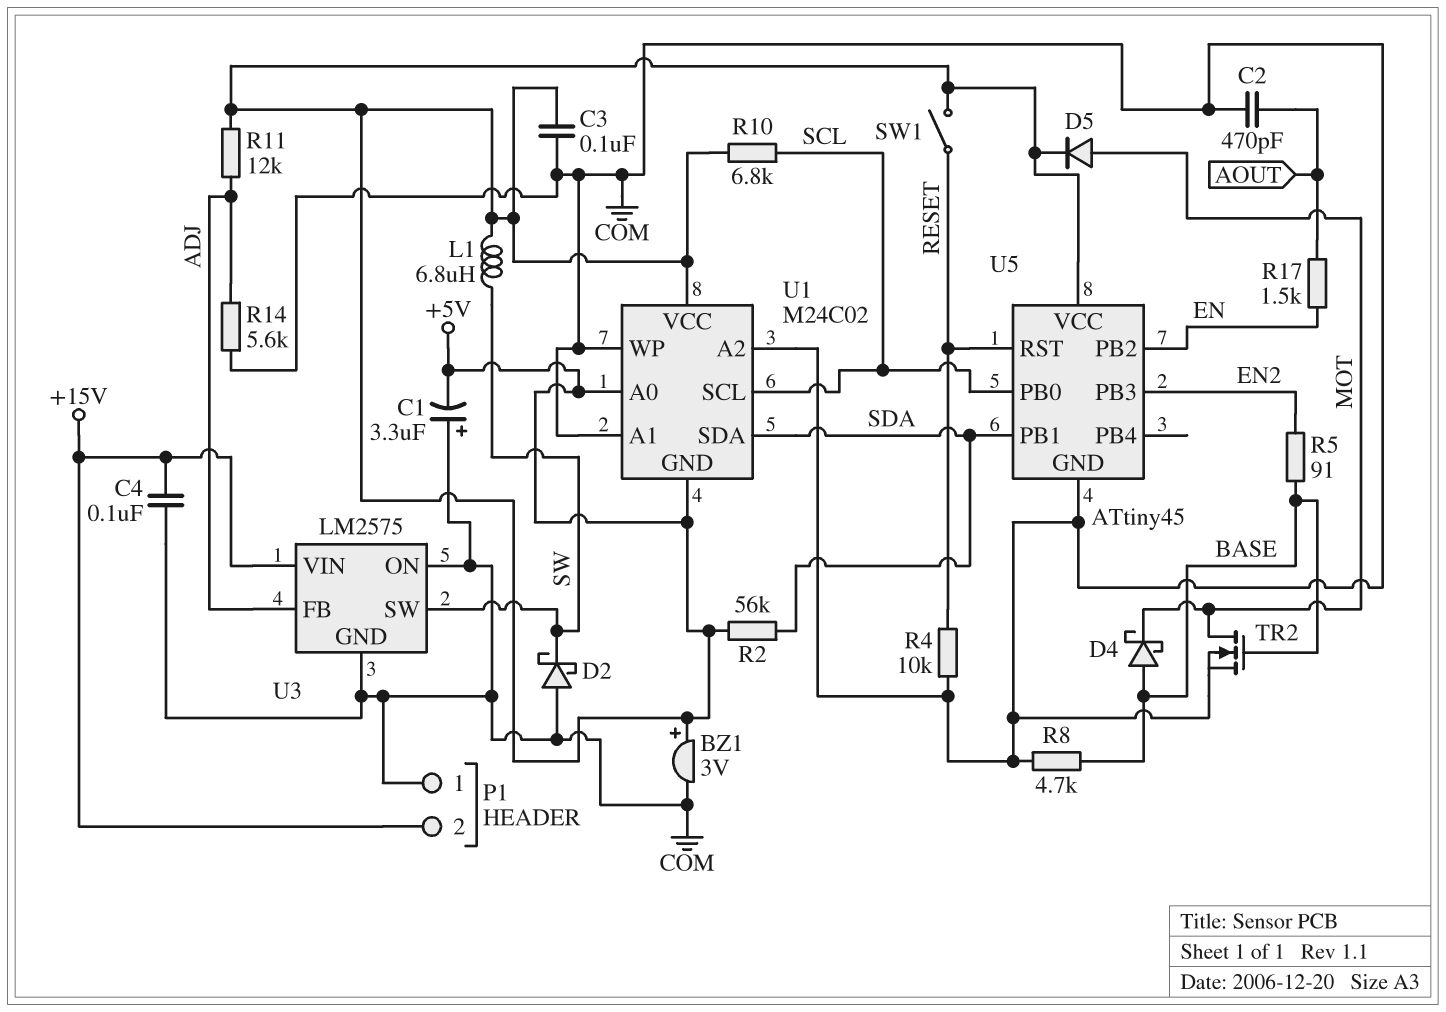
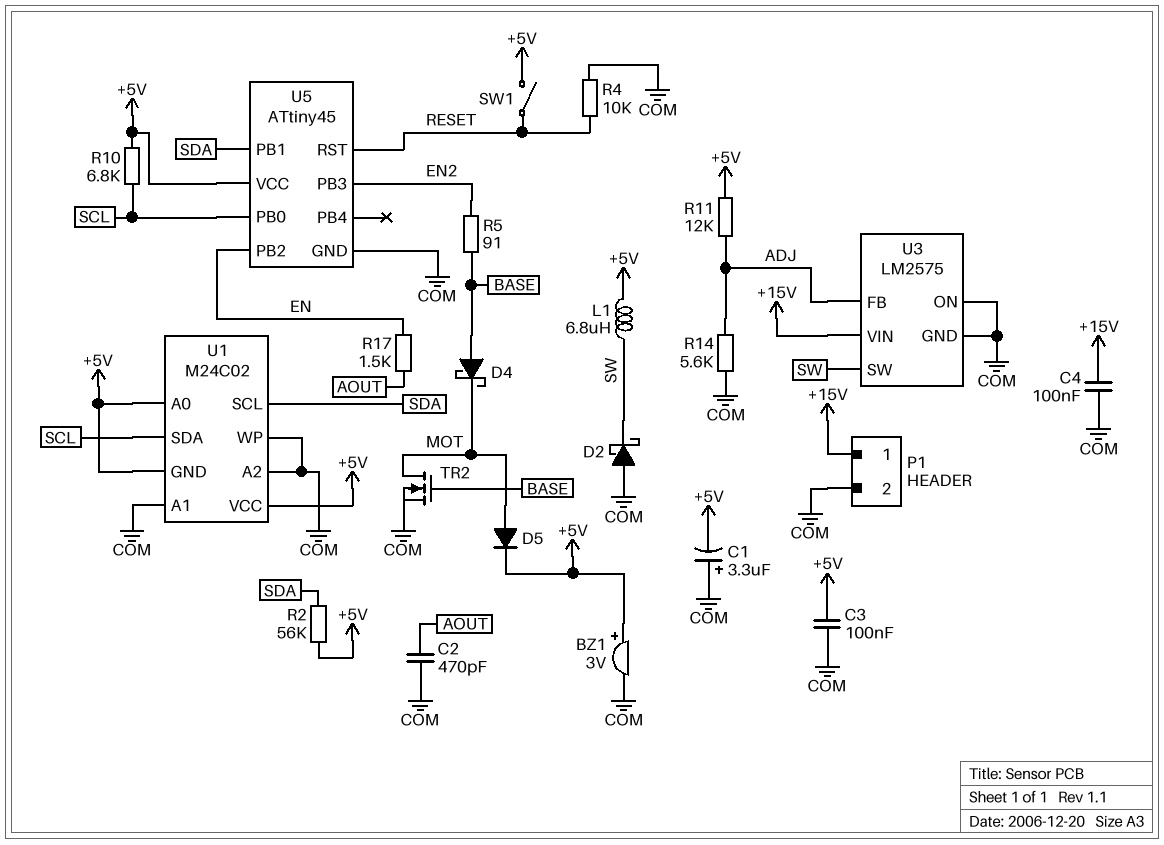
P1 pin 1: COM -> +15V
P1 pin 2: +15V -> COM
R8: 4.7k (BASE, COM) -> none
U1 pin SCL: SCL -> SDA
U1 pin SDA: SDA -> SCL

